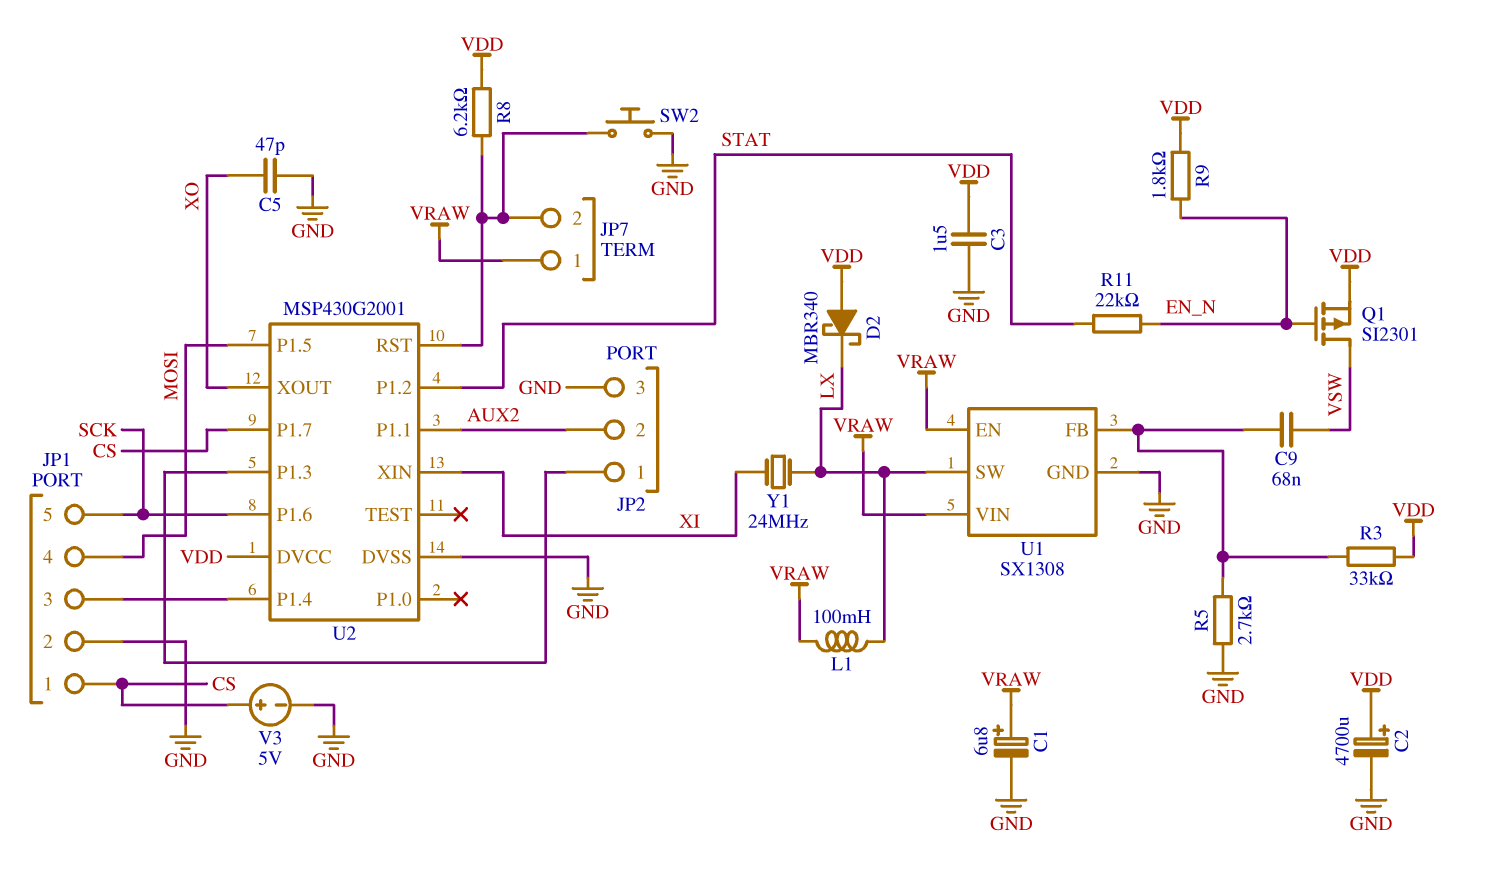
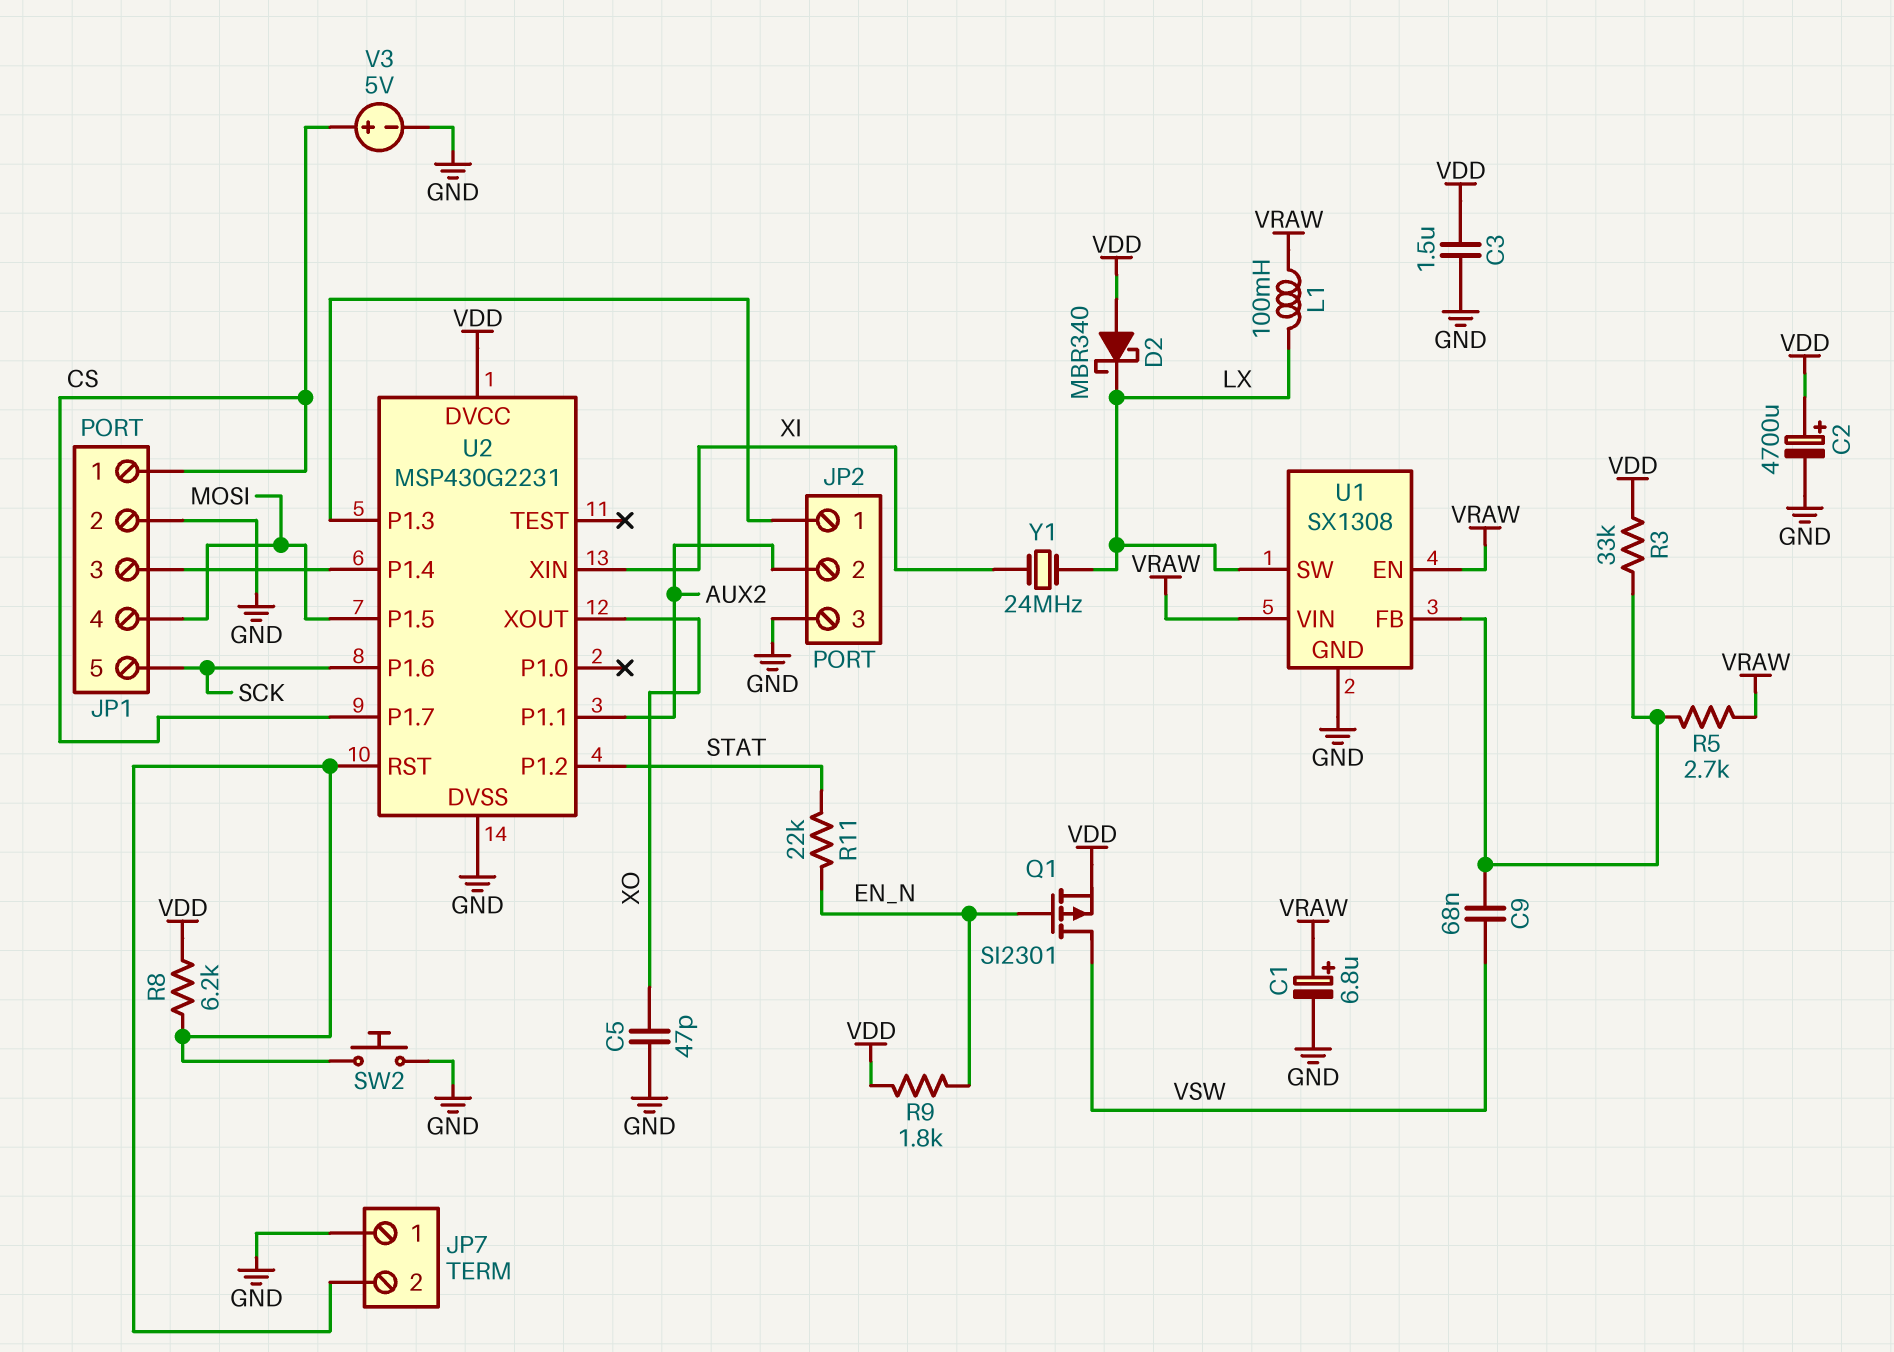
JP7 pin 1: VRAW -> GND
R5: 2.7k (GND, U1/FB) -> 2.7k (U1/FB, VRAW)
U2: MSP430G2001 -> MSP430G2231

